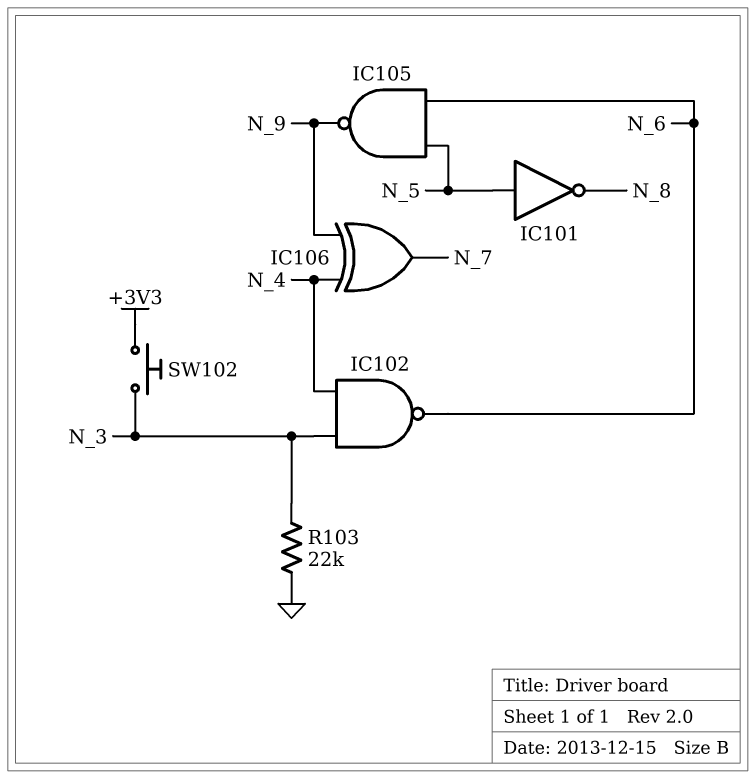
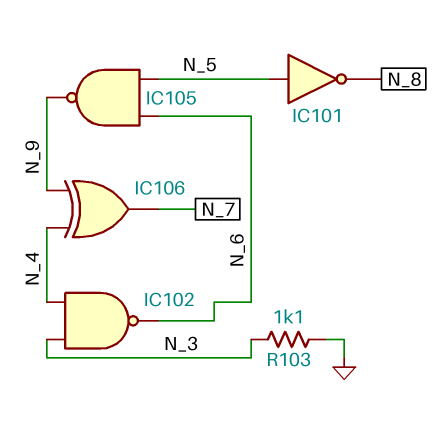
R103: 22k (GND, N_3) -> 1.1k (GND, N_3)
SW102: button (+3V3, N_3) -> none

